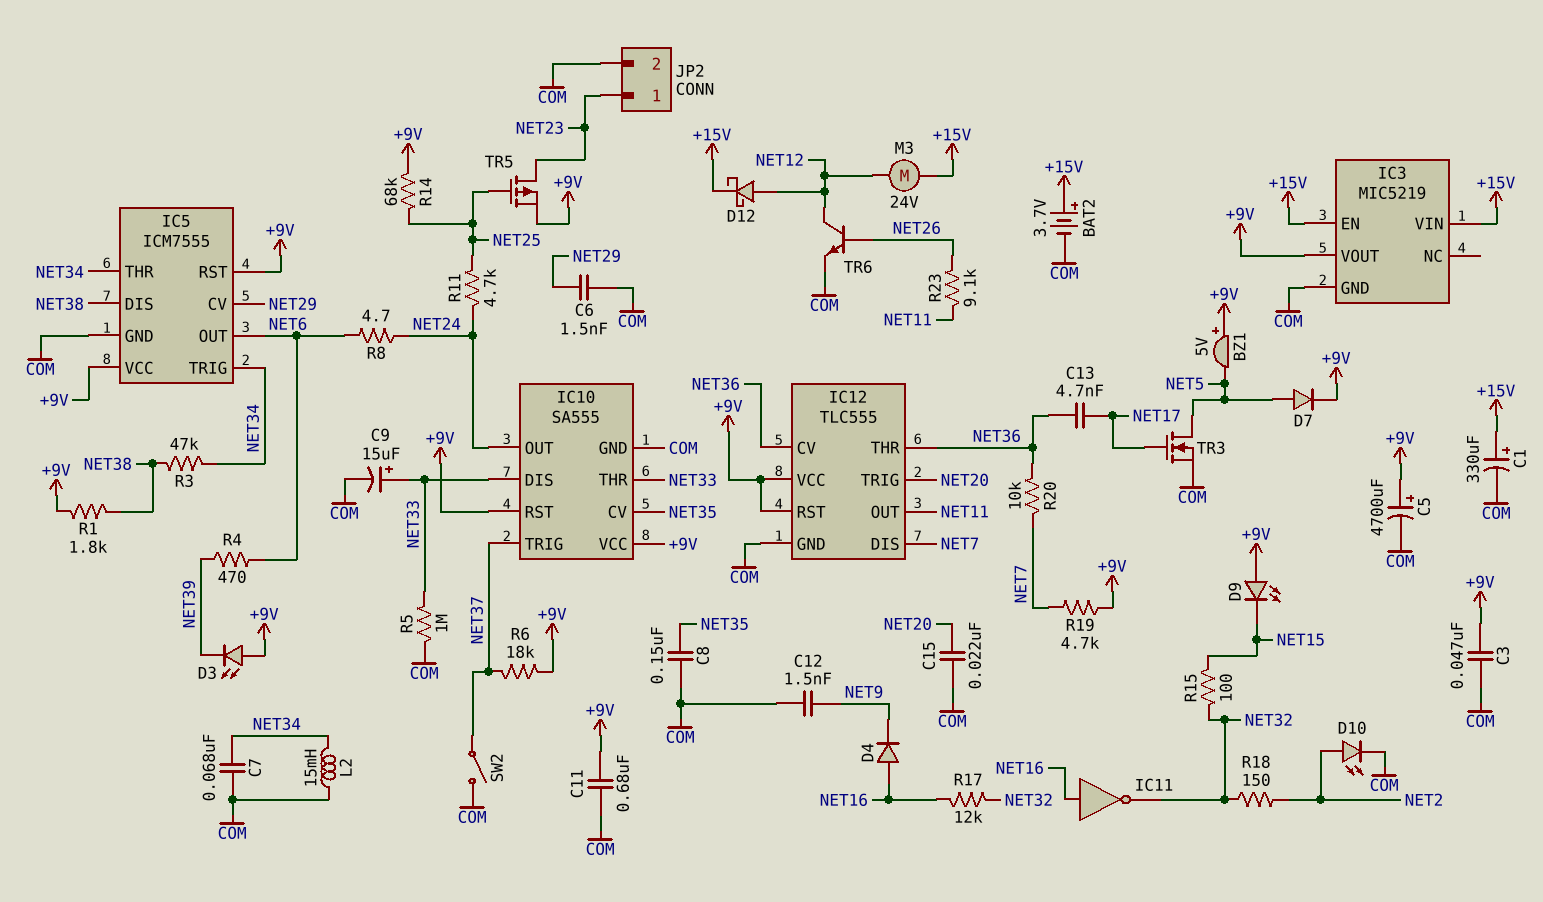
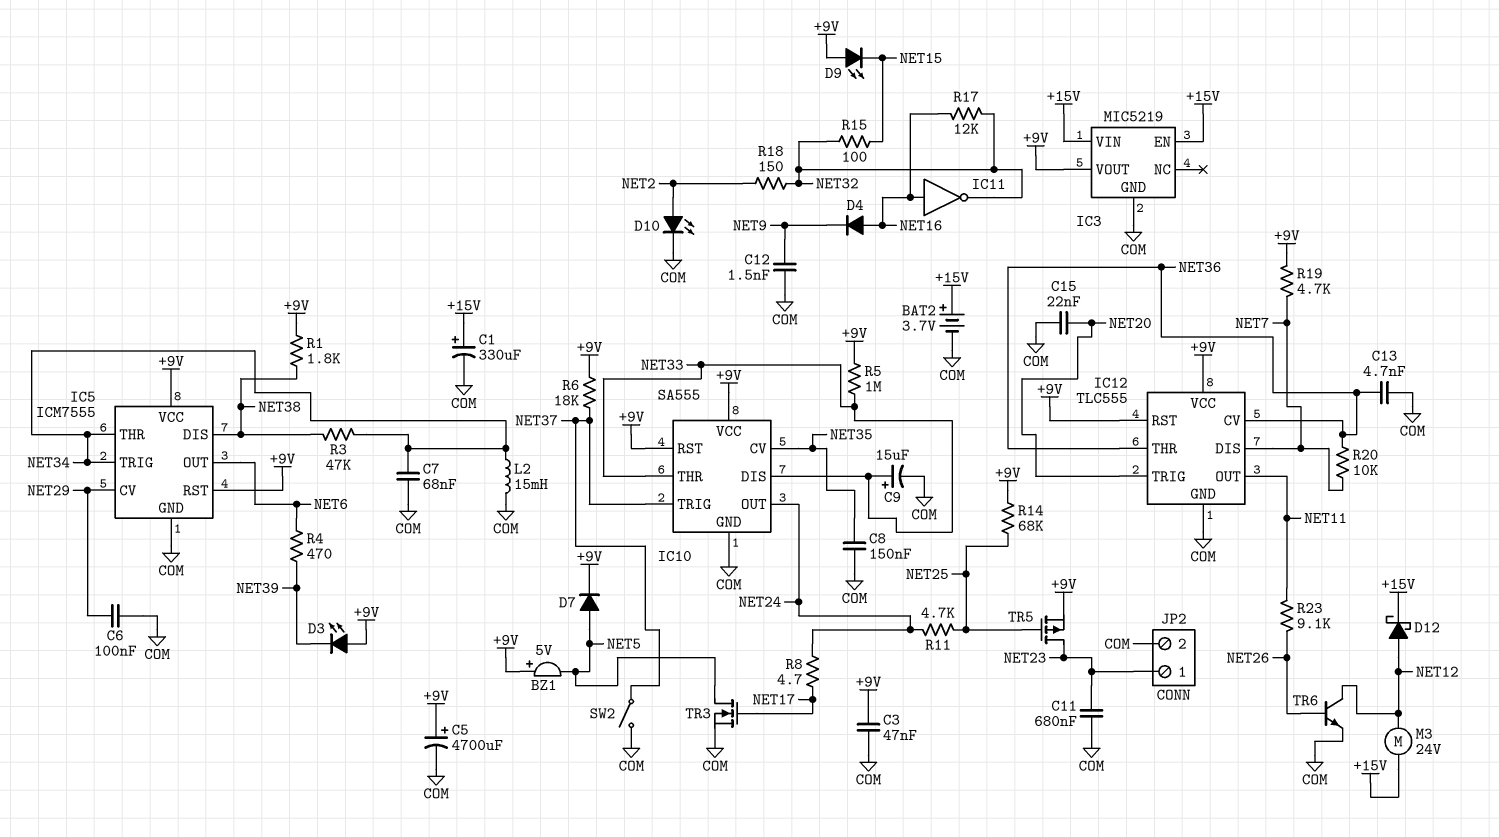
C6: 1.5nF (COM, NET29) -> 100nF (COM, NET29)
C11: 680nF (+9V, COM) -> 680nF (COM, NET23)
C13: 4.7nF (NET17, NET36) -> 4.7nF (COM, NET36)
R5: 1M (COM, NET33) -> 1M (+9V, NET33)
R8: 4.7 (NET6, NET24) -> 4.7 (NET17, NET24)

